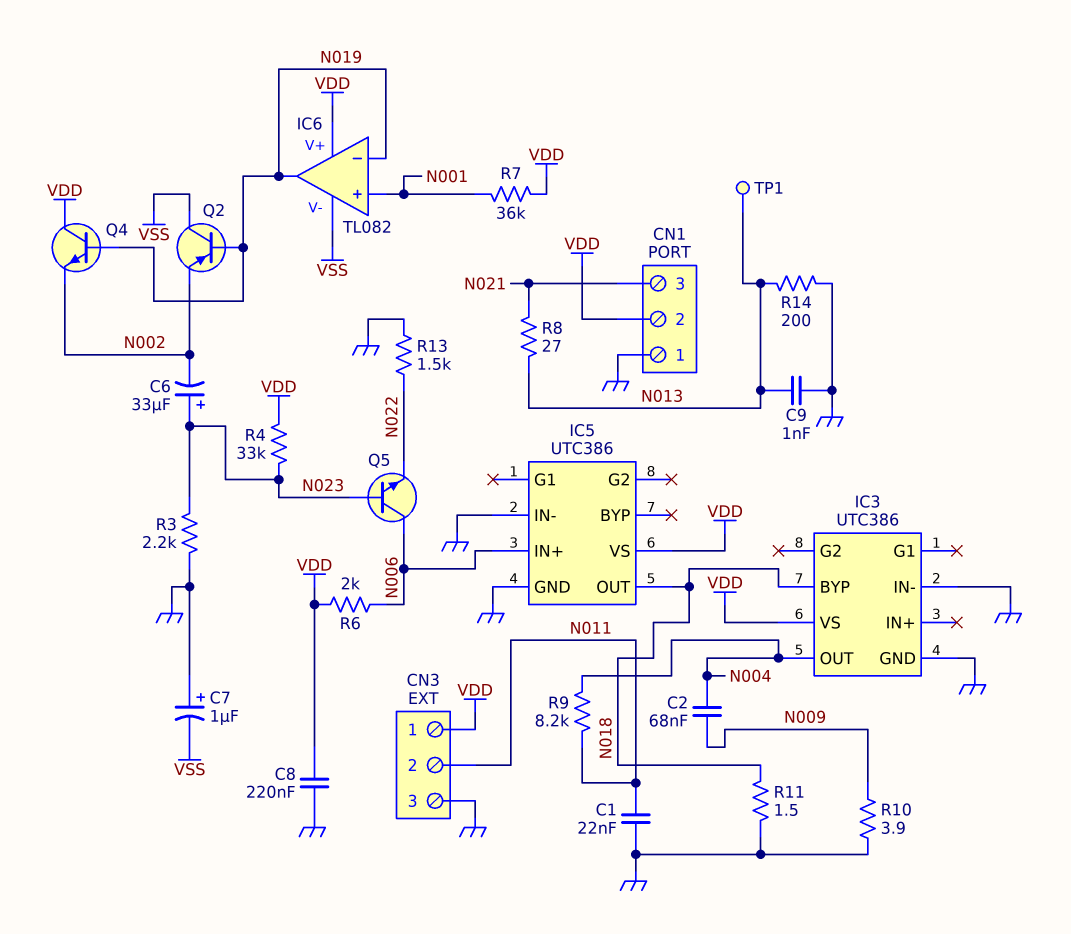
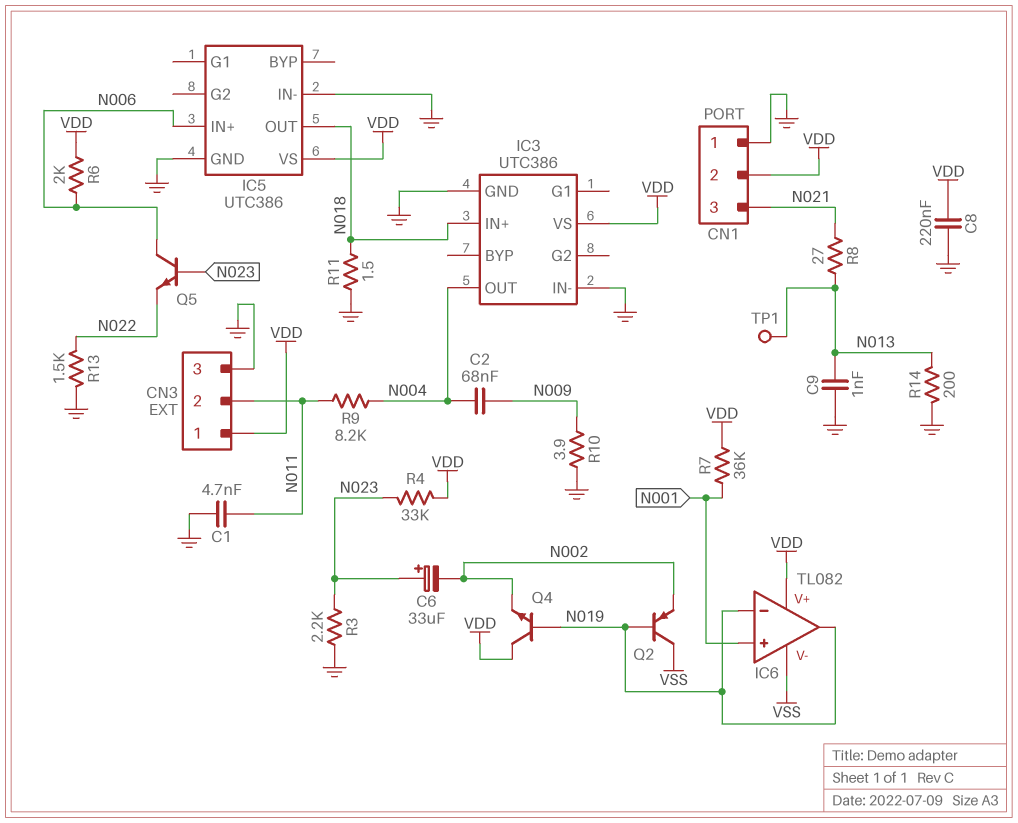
C1: 22nF (GND, N011) -> 4.7nF (GND, N011)
C7: 1uF (plus GND, minus VSS) -> none
IC3 pin BYP: N018 -> none
IC3 pin IN+: none -> N018

